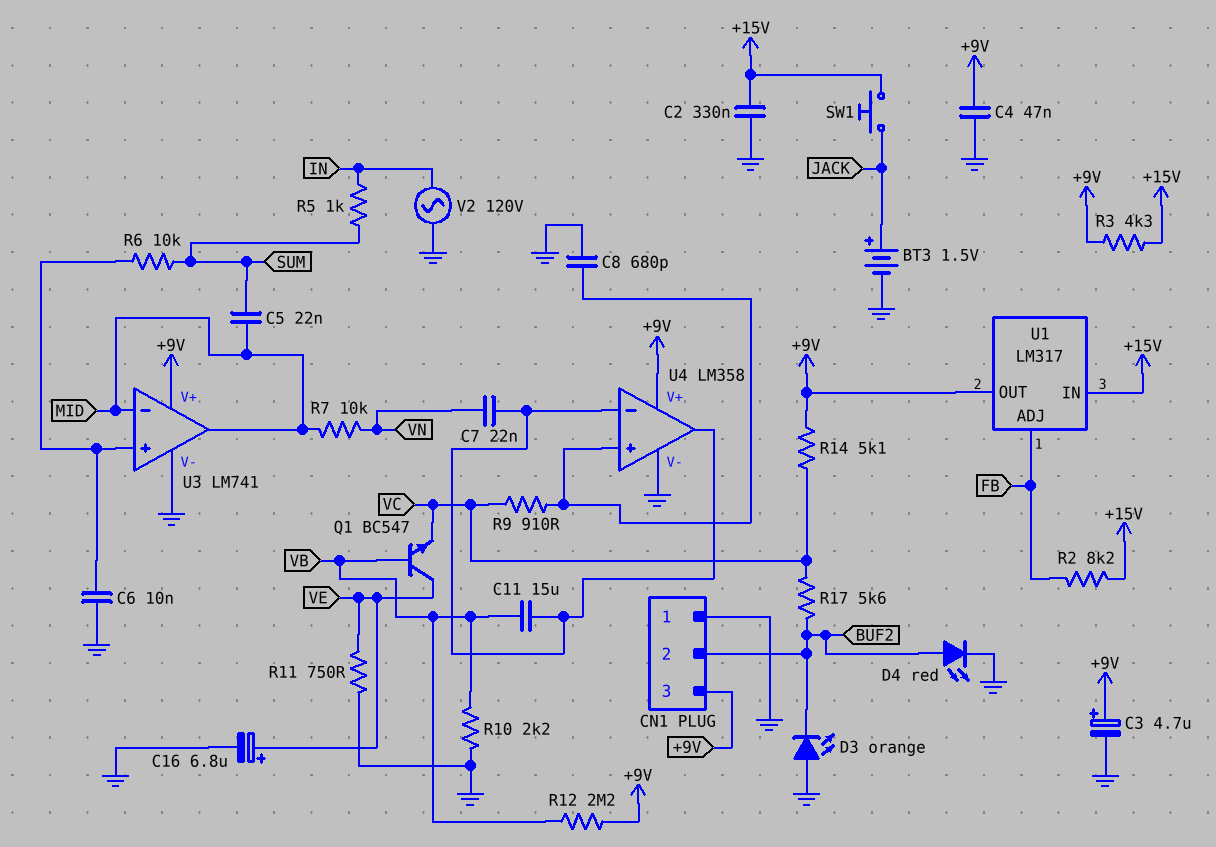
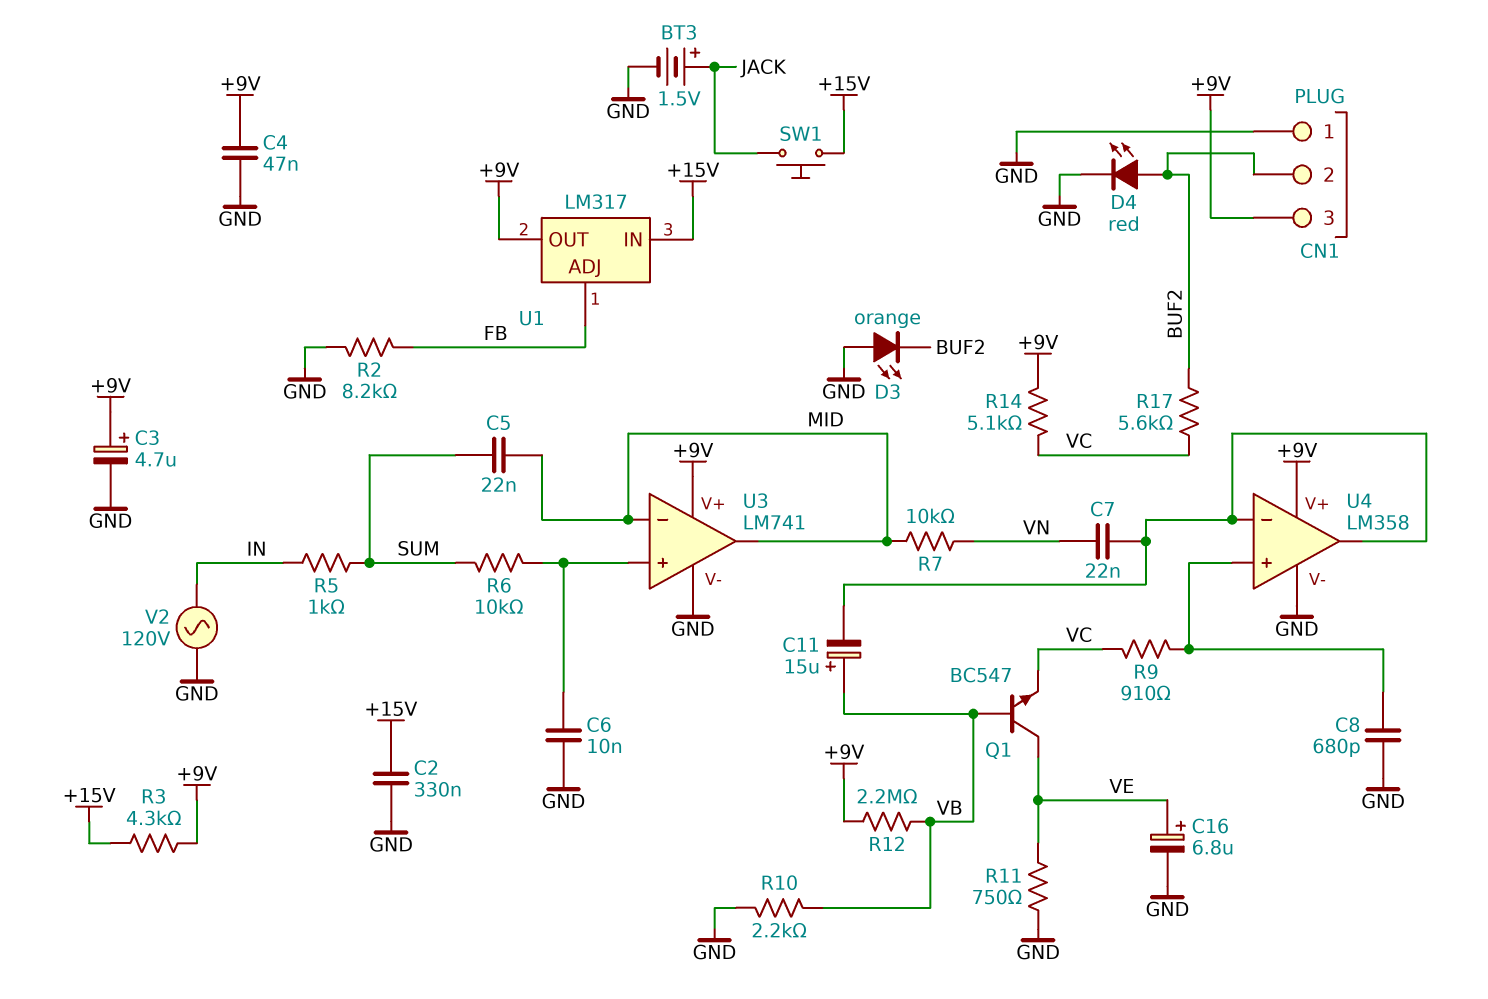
C11: 15uF (U4/in-, VB) -> 15uF (plus VB, minus U4/in-)
R2: 8.2k (+15V, FB) -> 8.2k (FB, GND)

